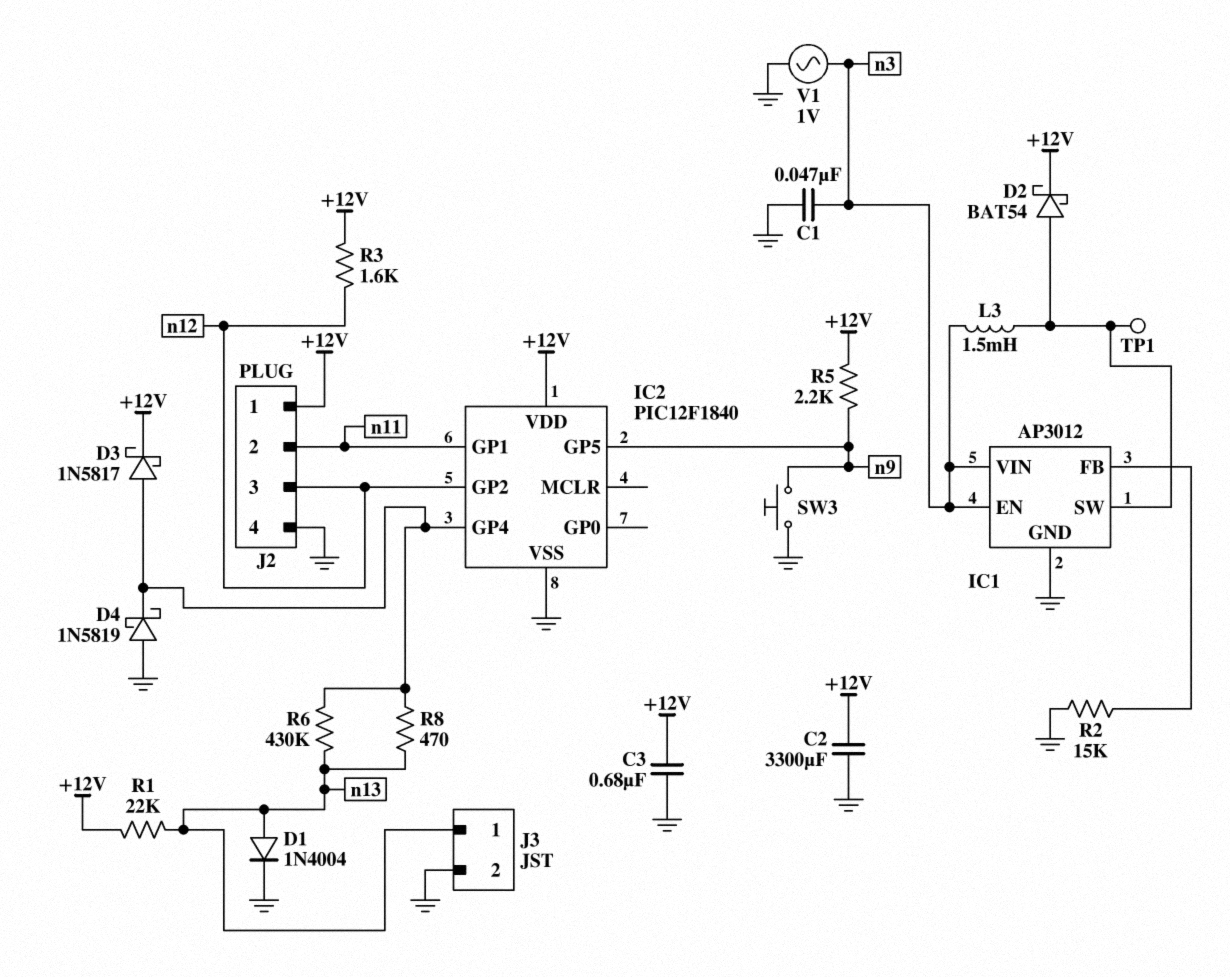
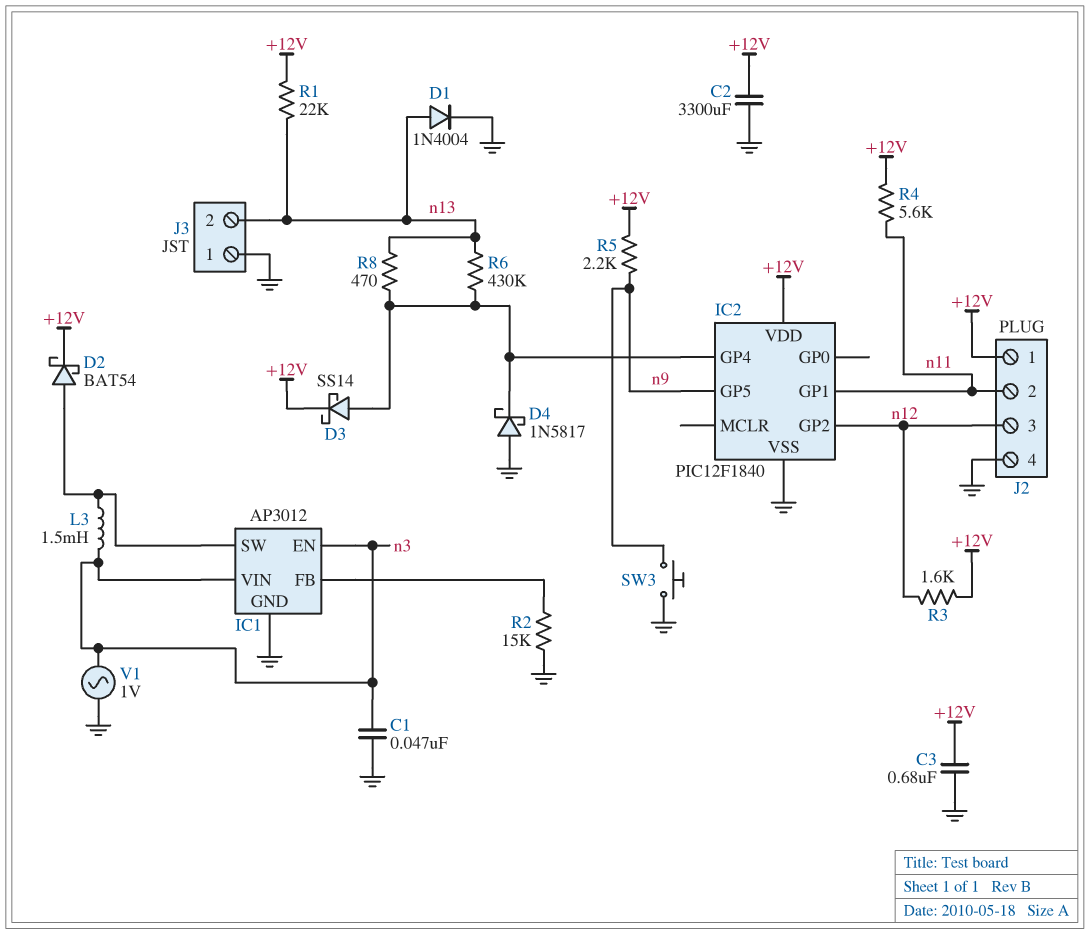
D3: schottky 1N5817 (A IC2/GP4, K +12V) -> schottky SS14 (A IC2/GP4, K +12V)
D4: schottky 1N5819 (A GND, K IC2/GP4) -> schottky 1N5817 (A GND, K IC2/GP4)
J3 pin 1: n13 -> GND
J3 pin 2: GND -> n13
R4: none -> 5.6k (+12V, n11)
TP1: test point (IC1/SW) -> none

